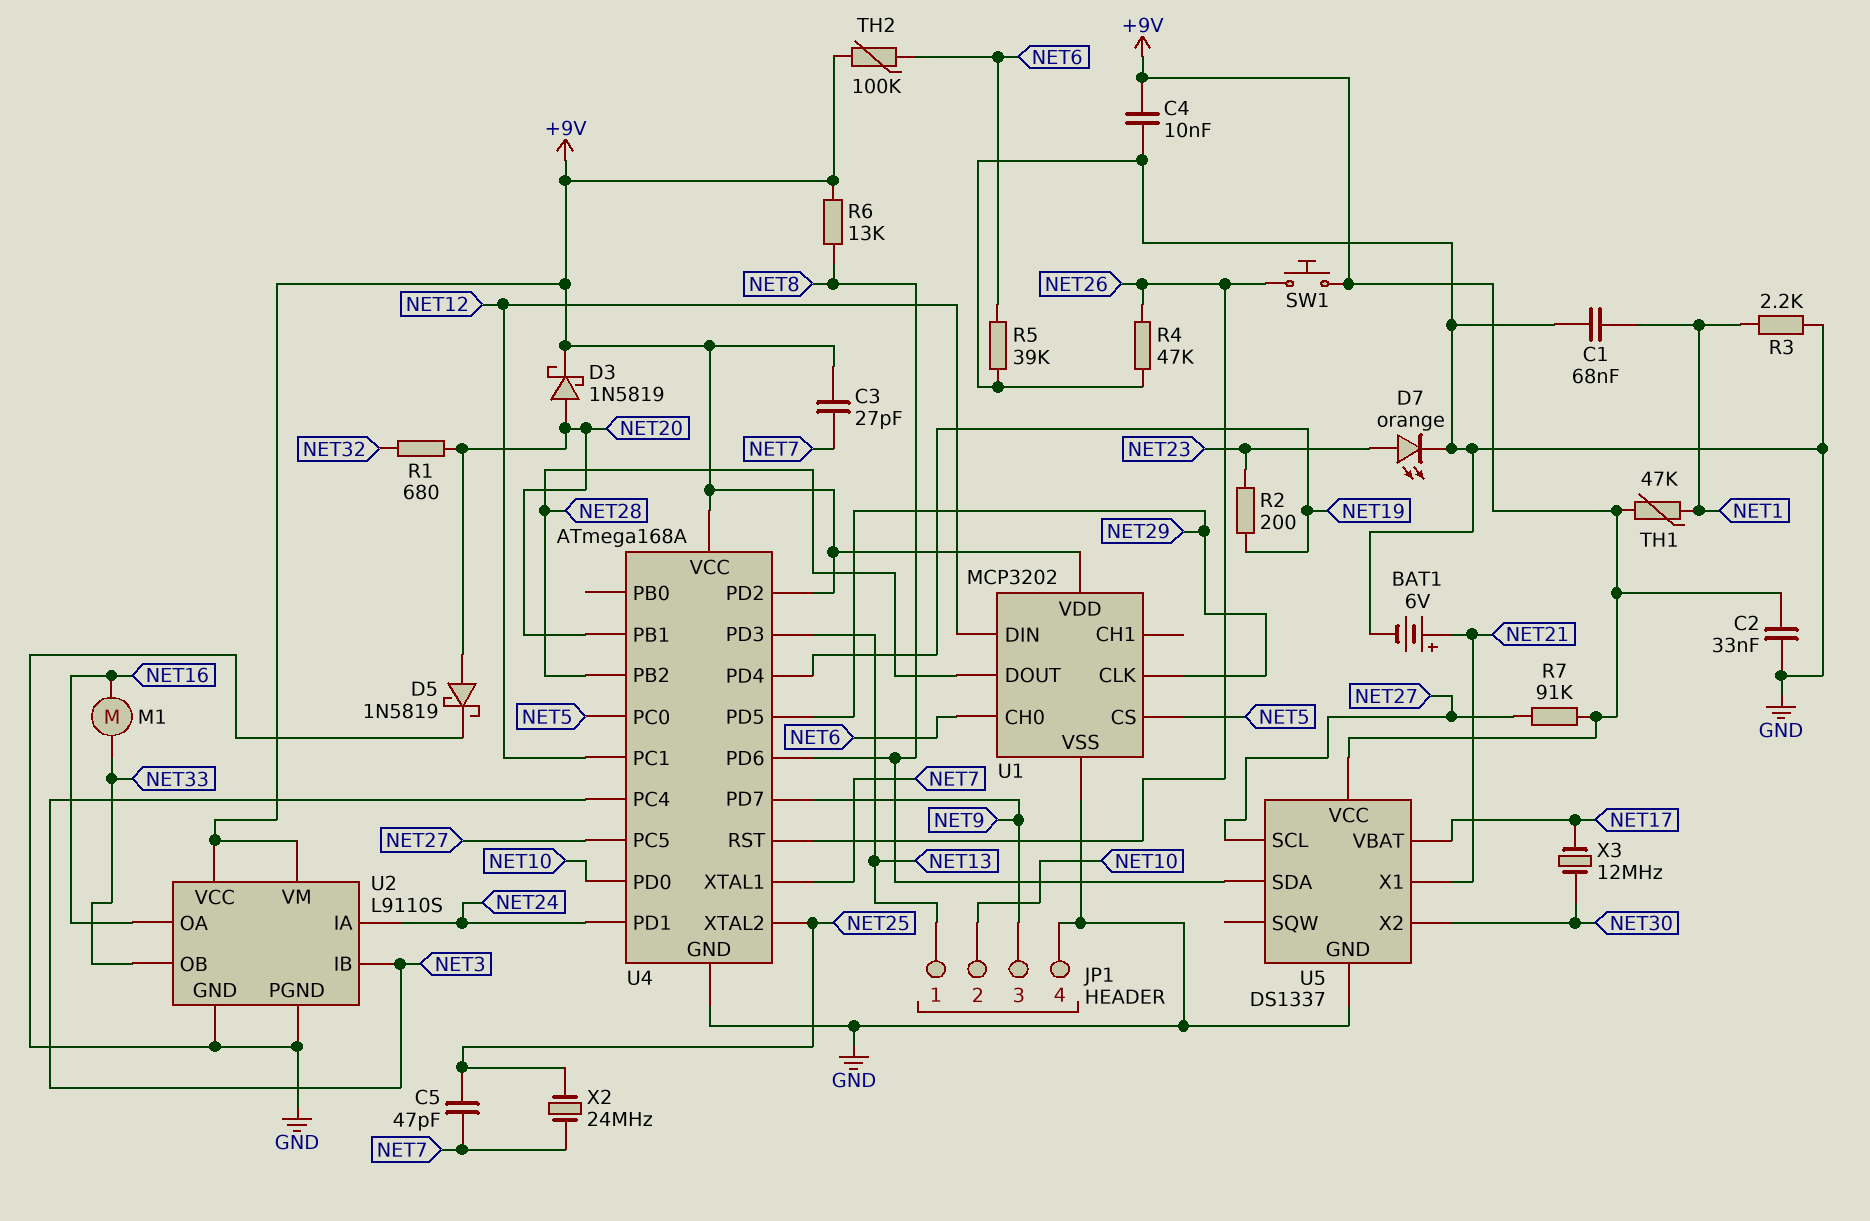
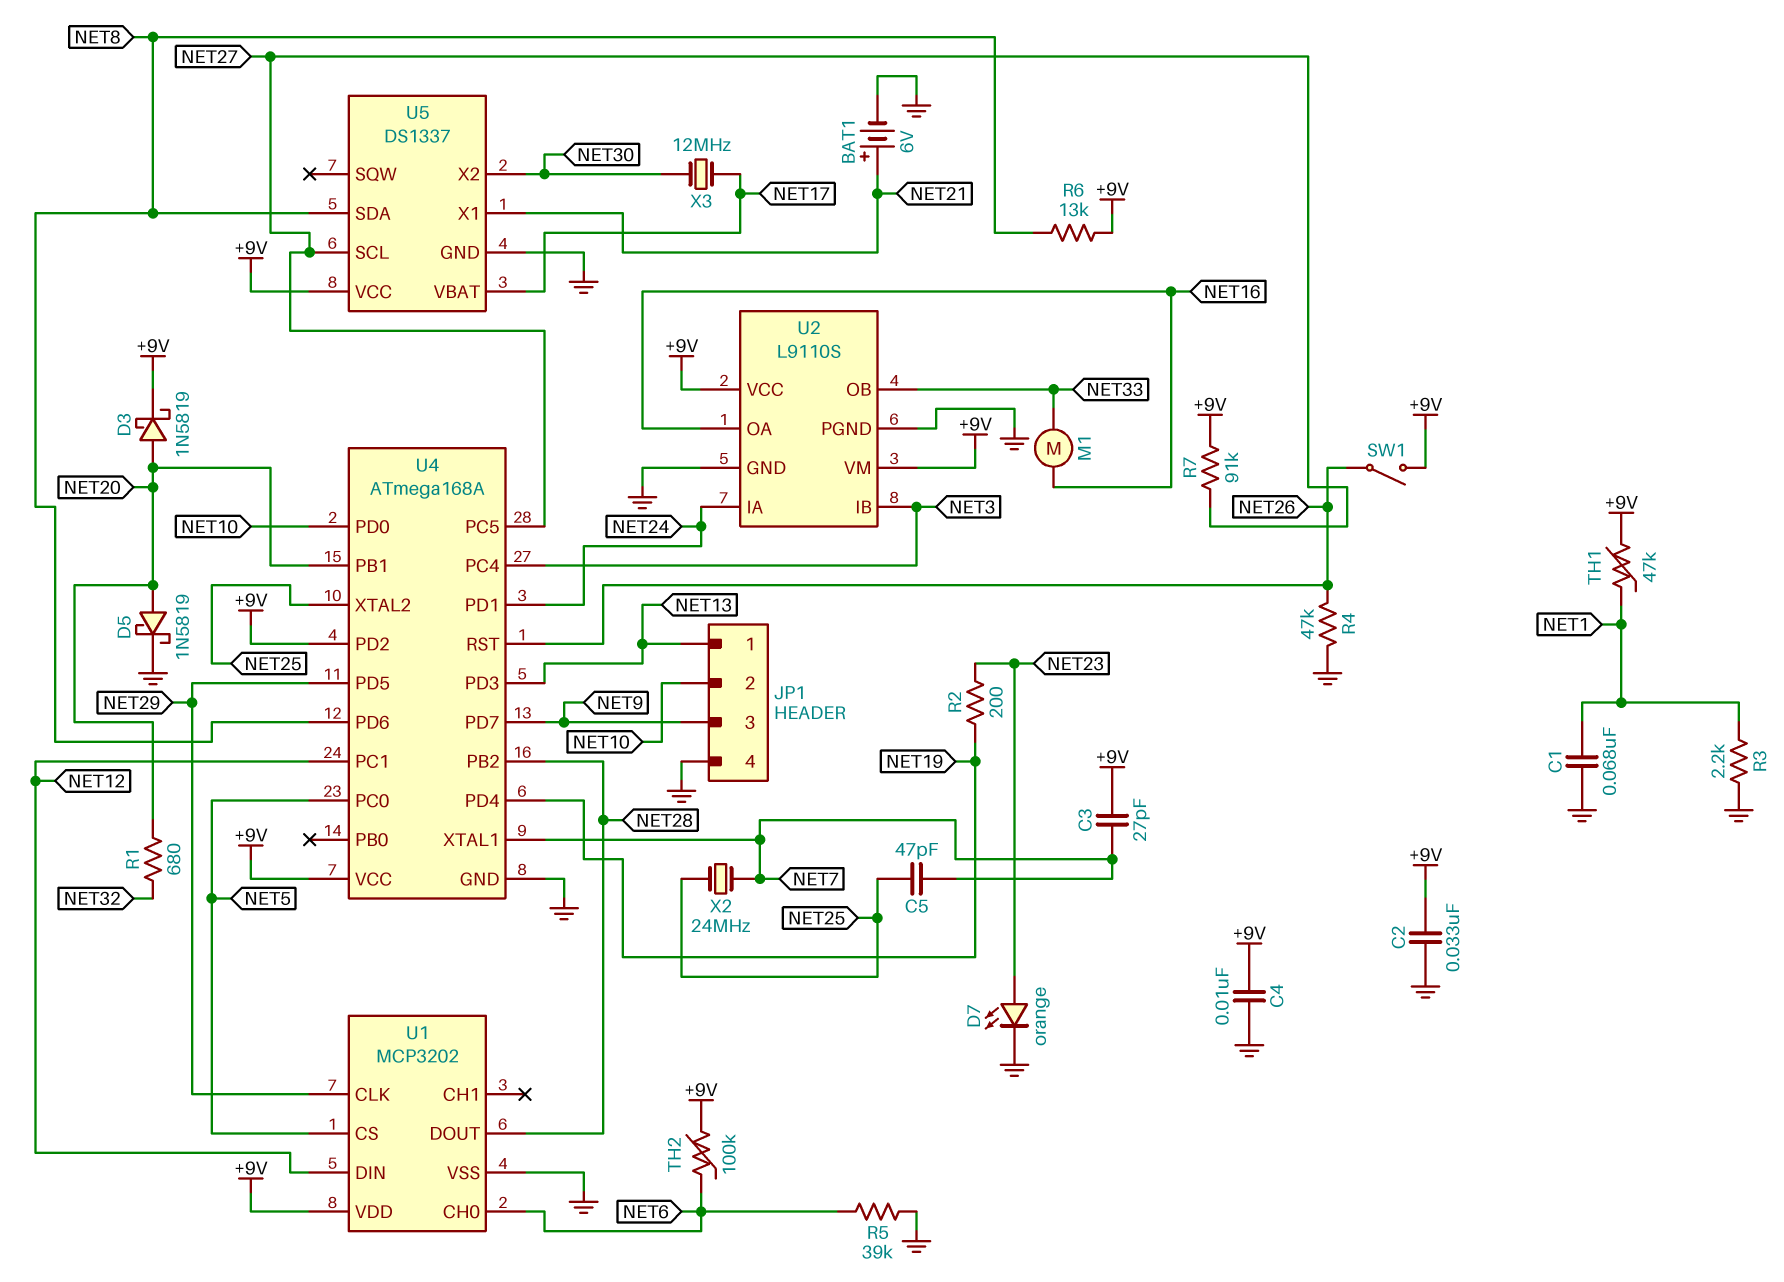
SW1: button (+9V, NET26) -> switch (+9V, NET26)

